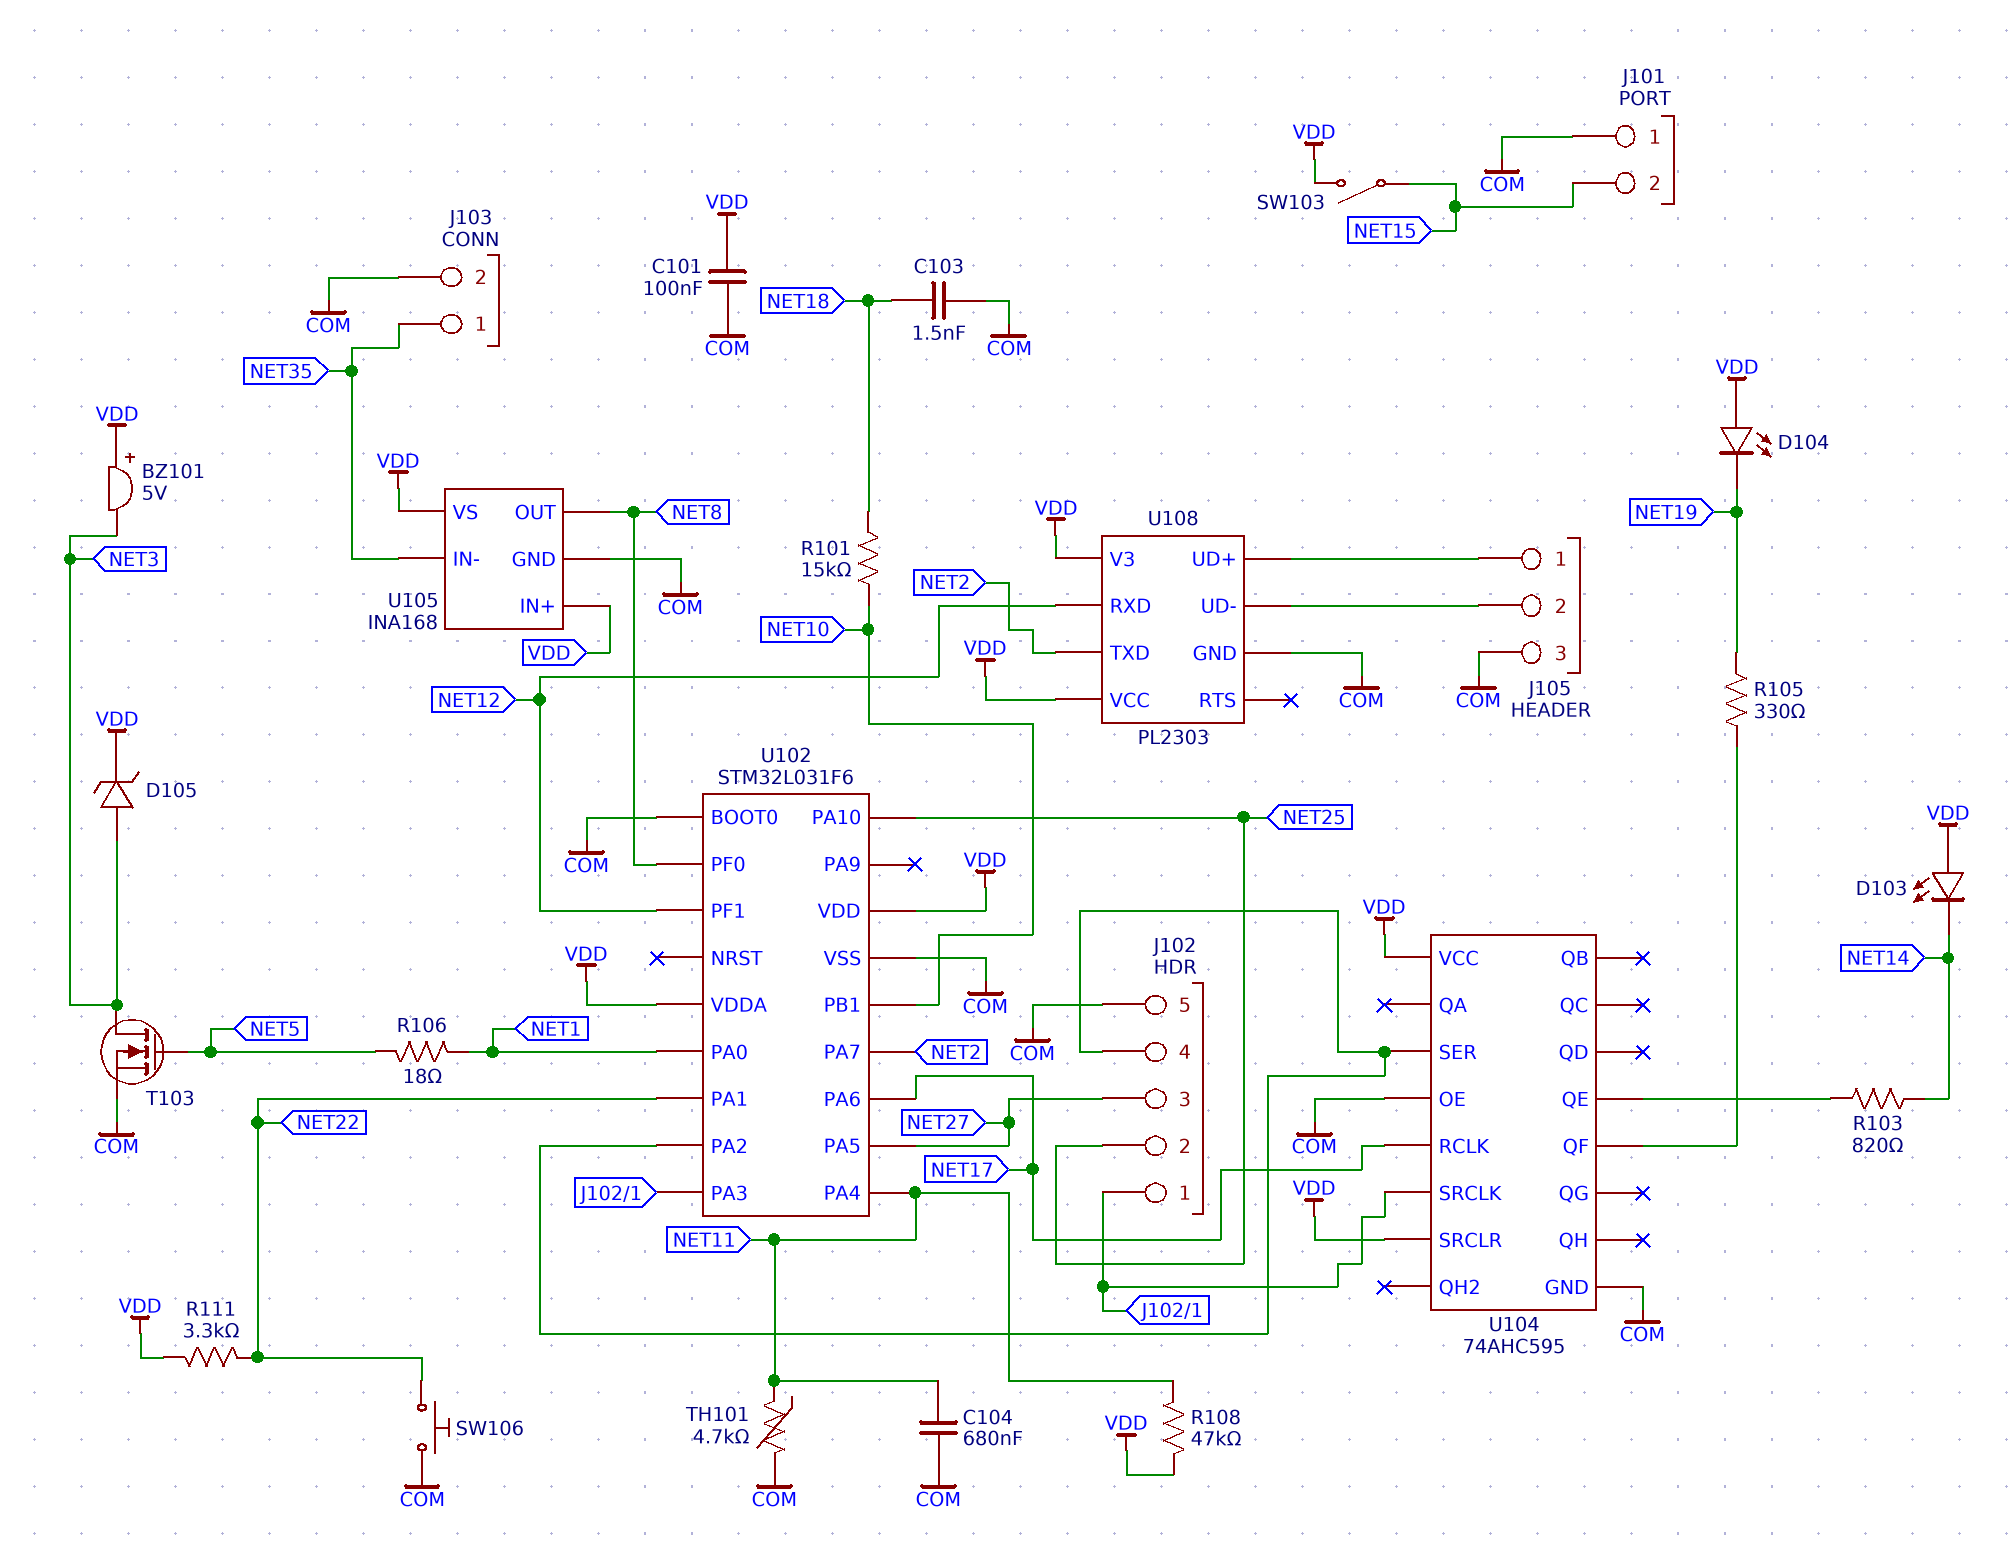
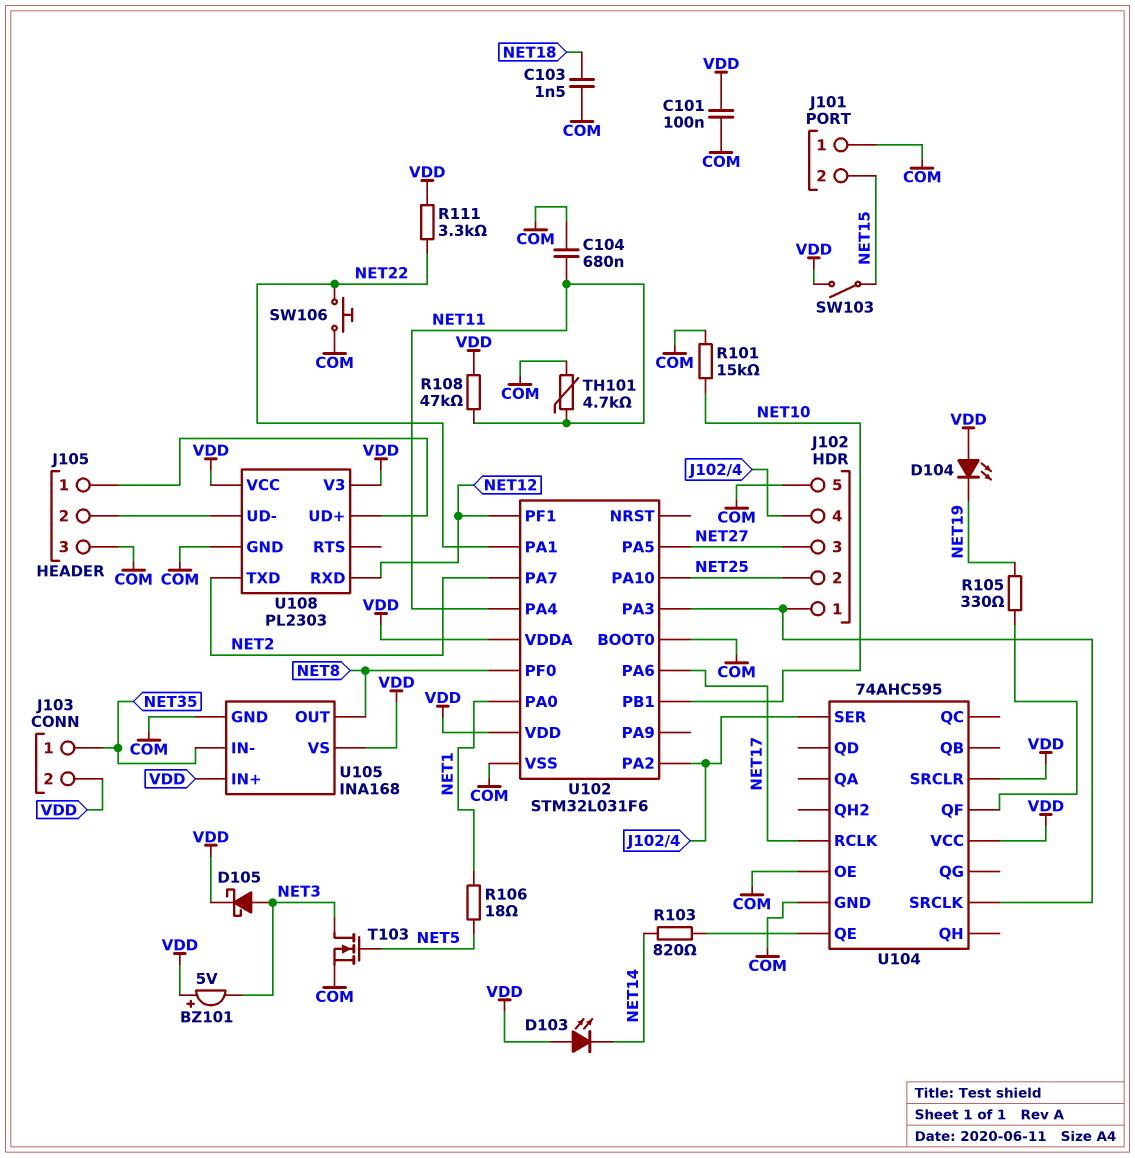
D105: zener (A NET3, K VDD) -> schottky (A NET3, K VDD)
J103 pin 2: COM -> VDD
R101: 15k (NET10, NET18) -> 15k (COM, NET10)

